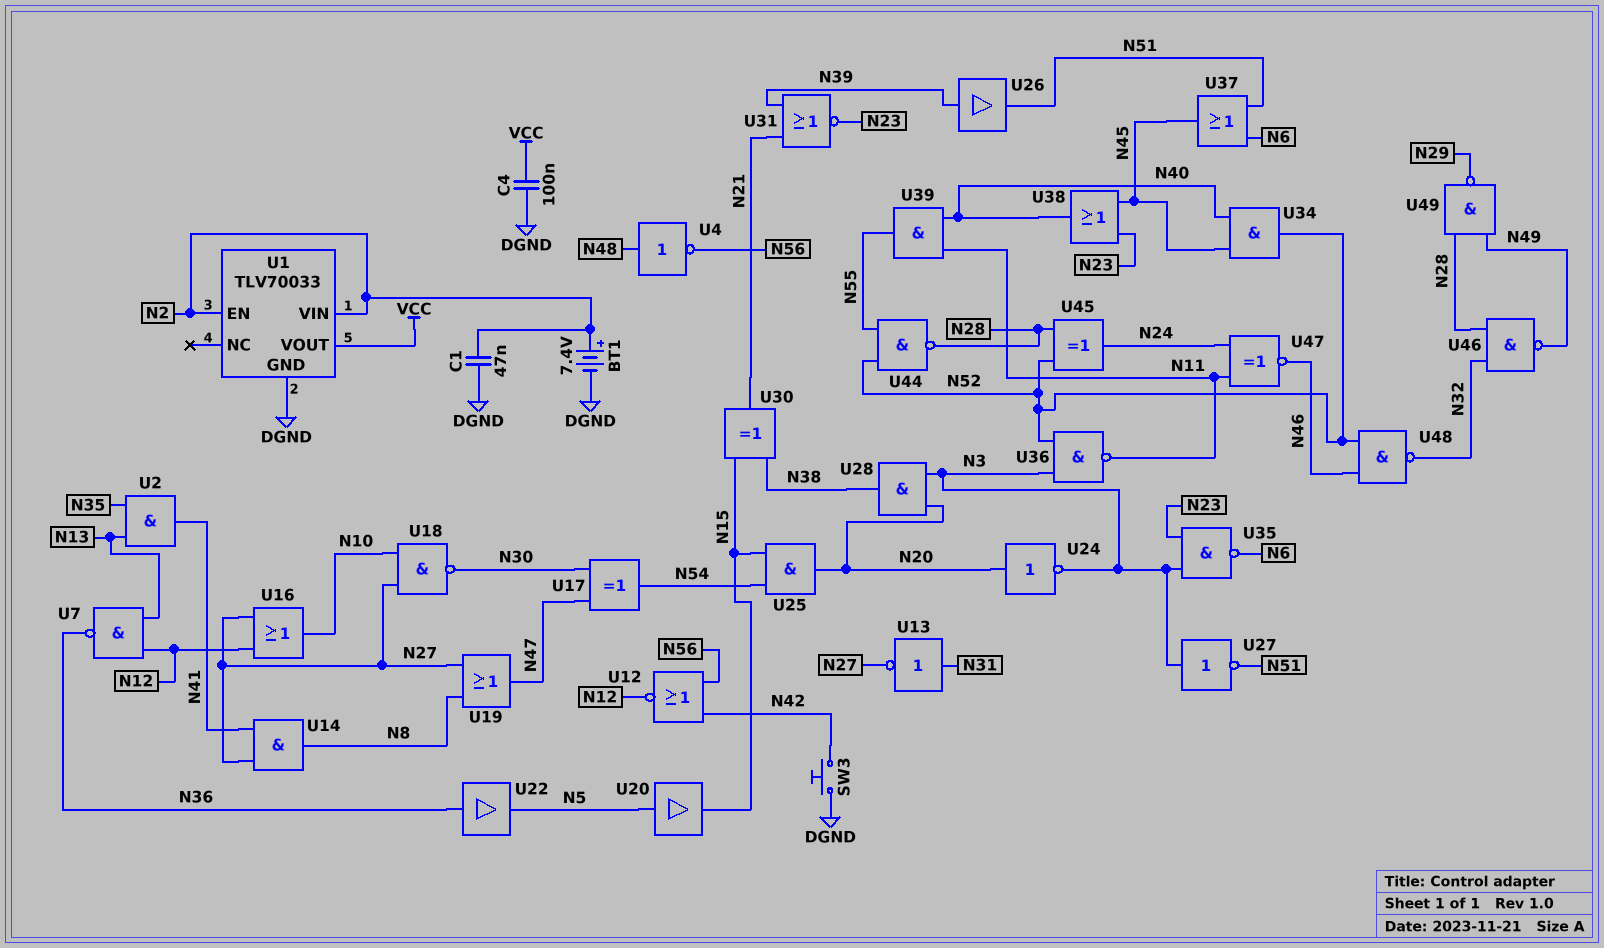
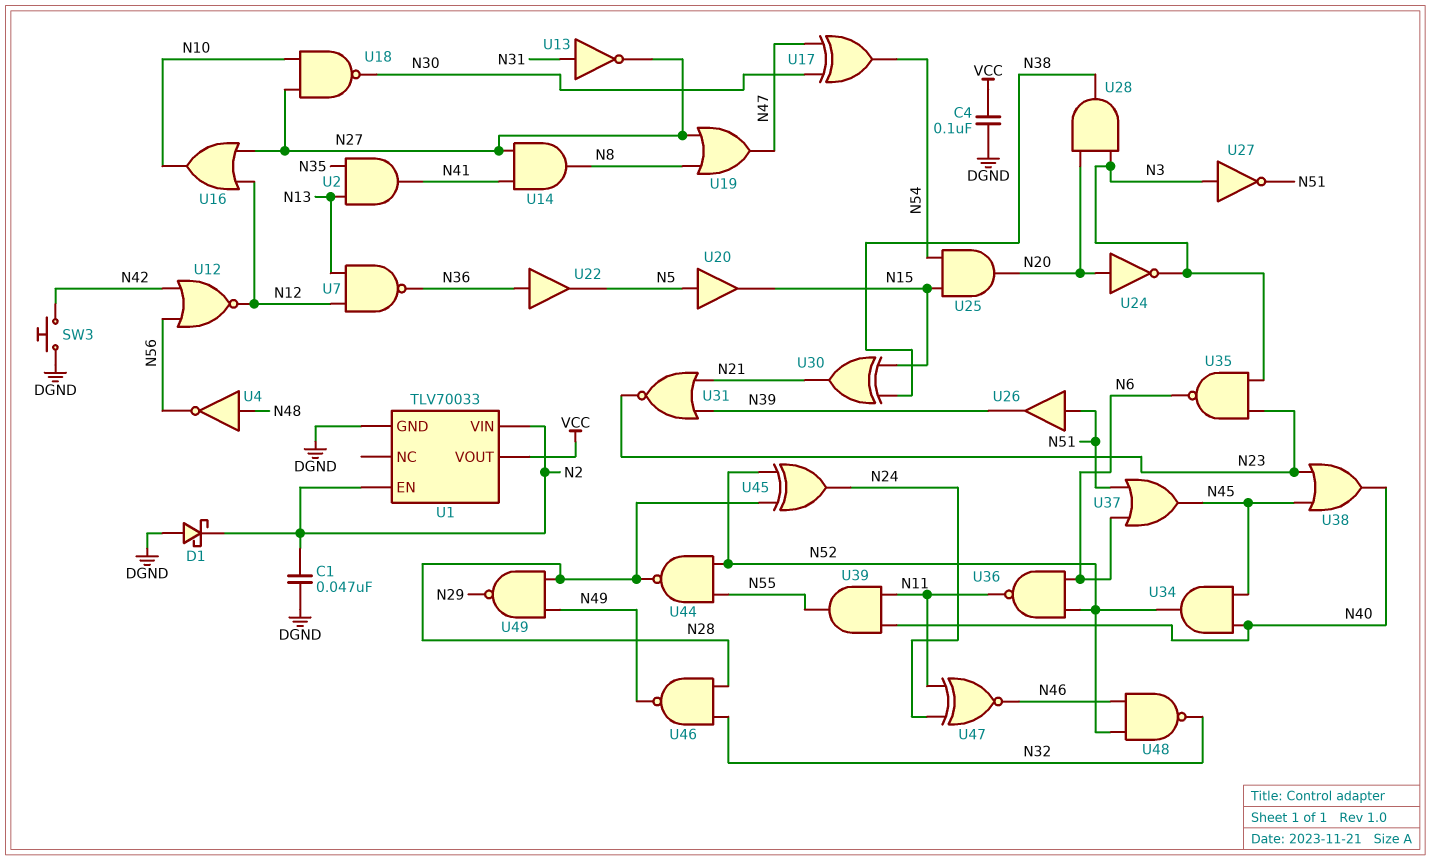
BT1: 7.4V (plus N2, minus DGND) -> none
D1: none -> schottky (A DGND, K N2)
U26: buffer (in N39, out N51) -> buffer (in N51, out N39)
U36: NAND (in N3, in N52, out N11) -> NAND (in N6, in N52, out N11)

